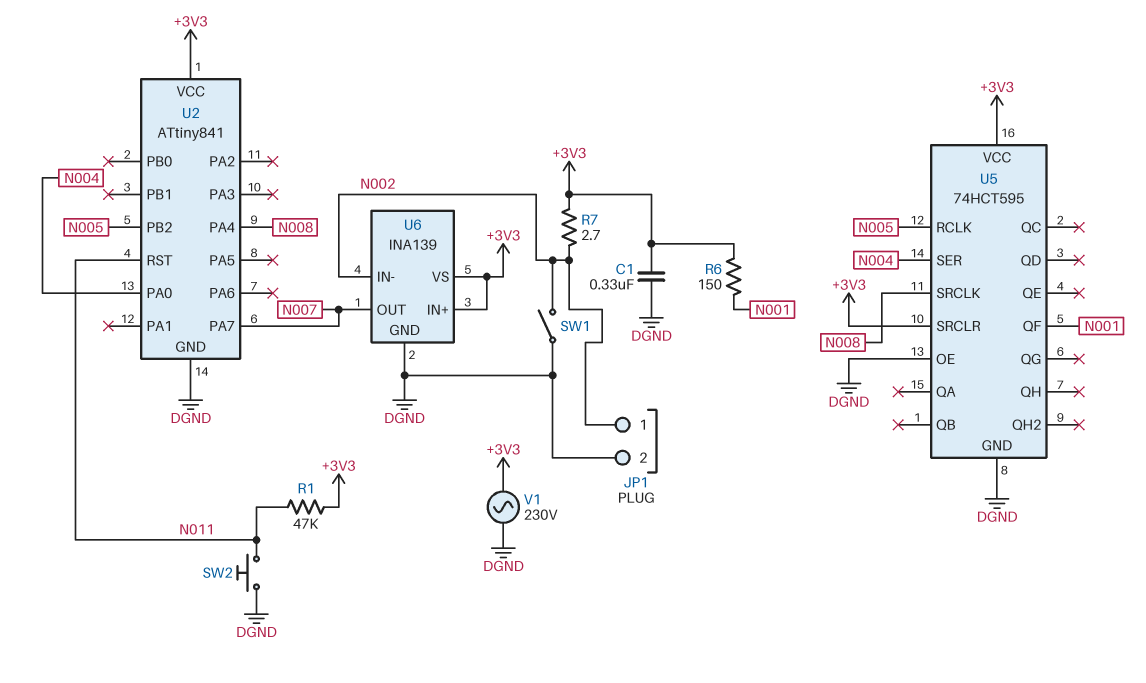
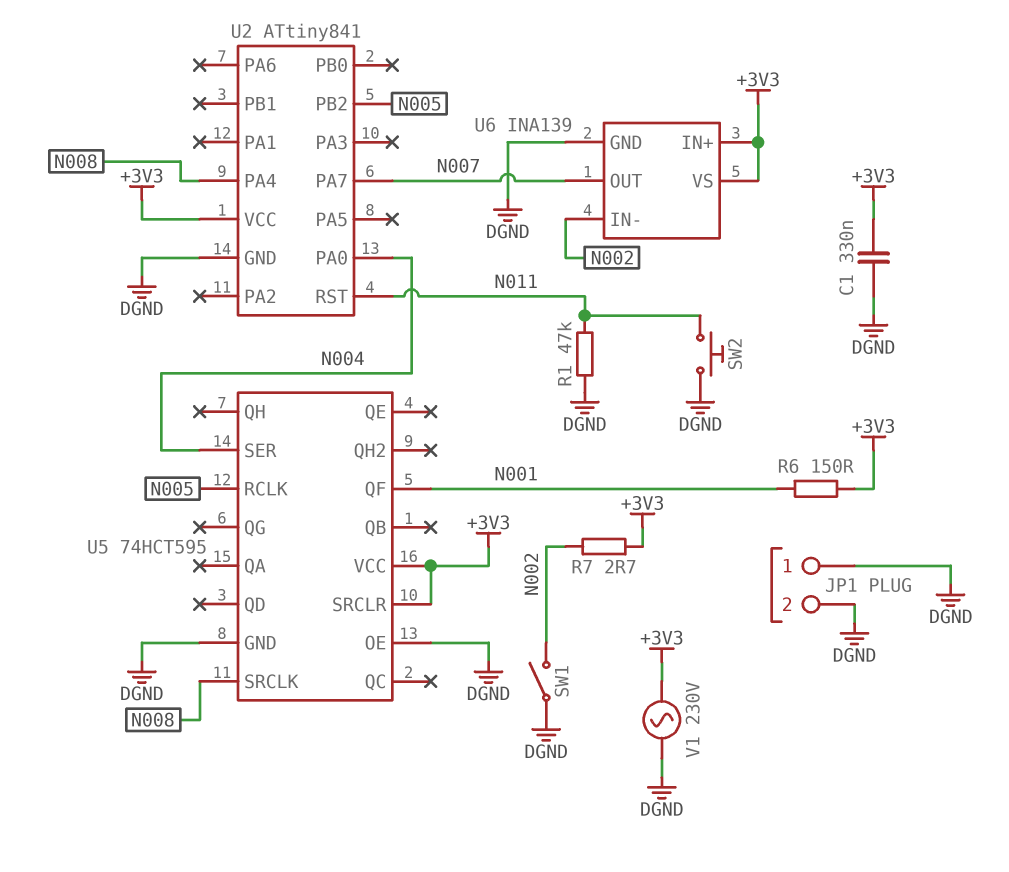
JP1 pin 1: N002 -> DGND
R1: 47k (+3V3, N011) -> 47k (DGND, N011)

